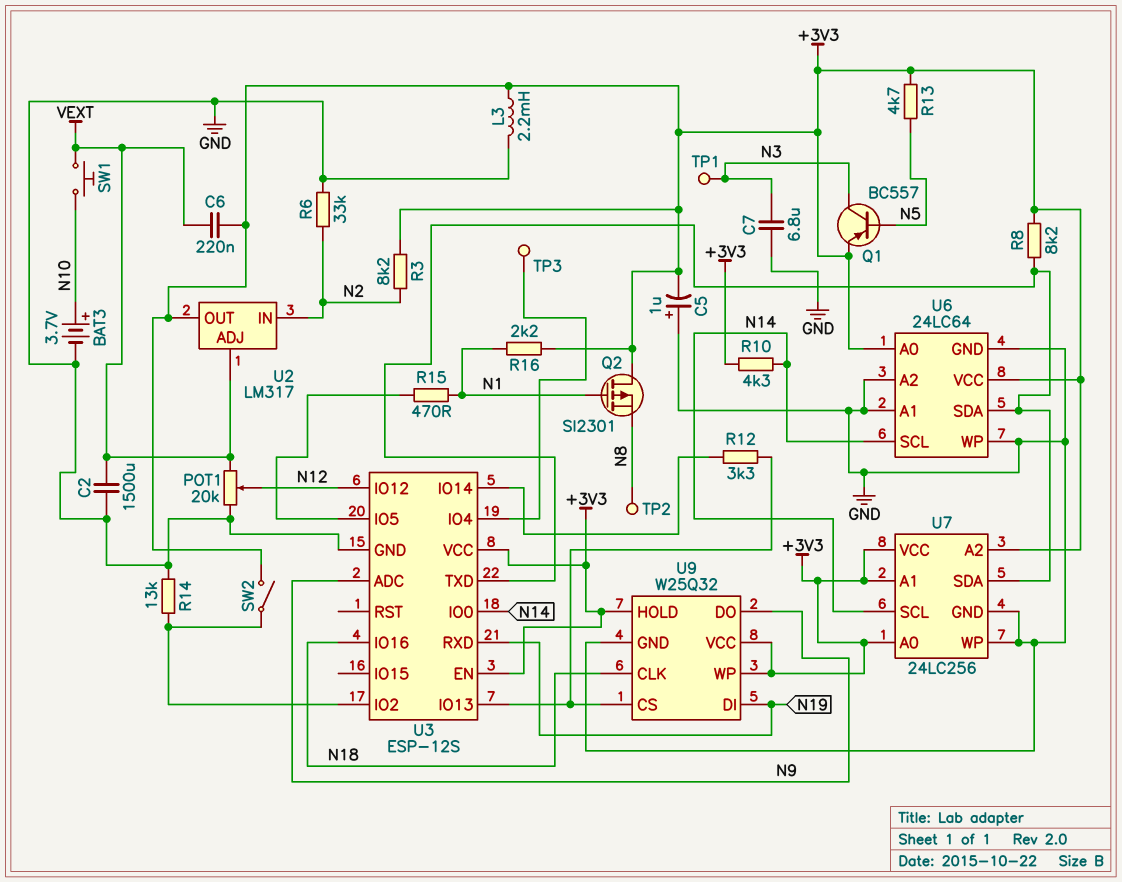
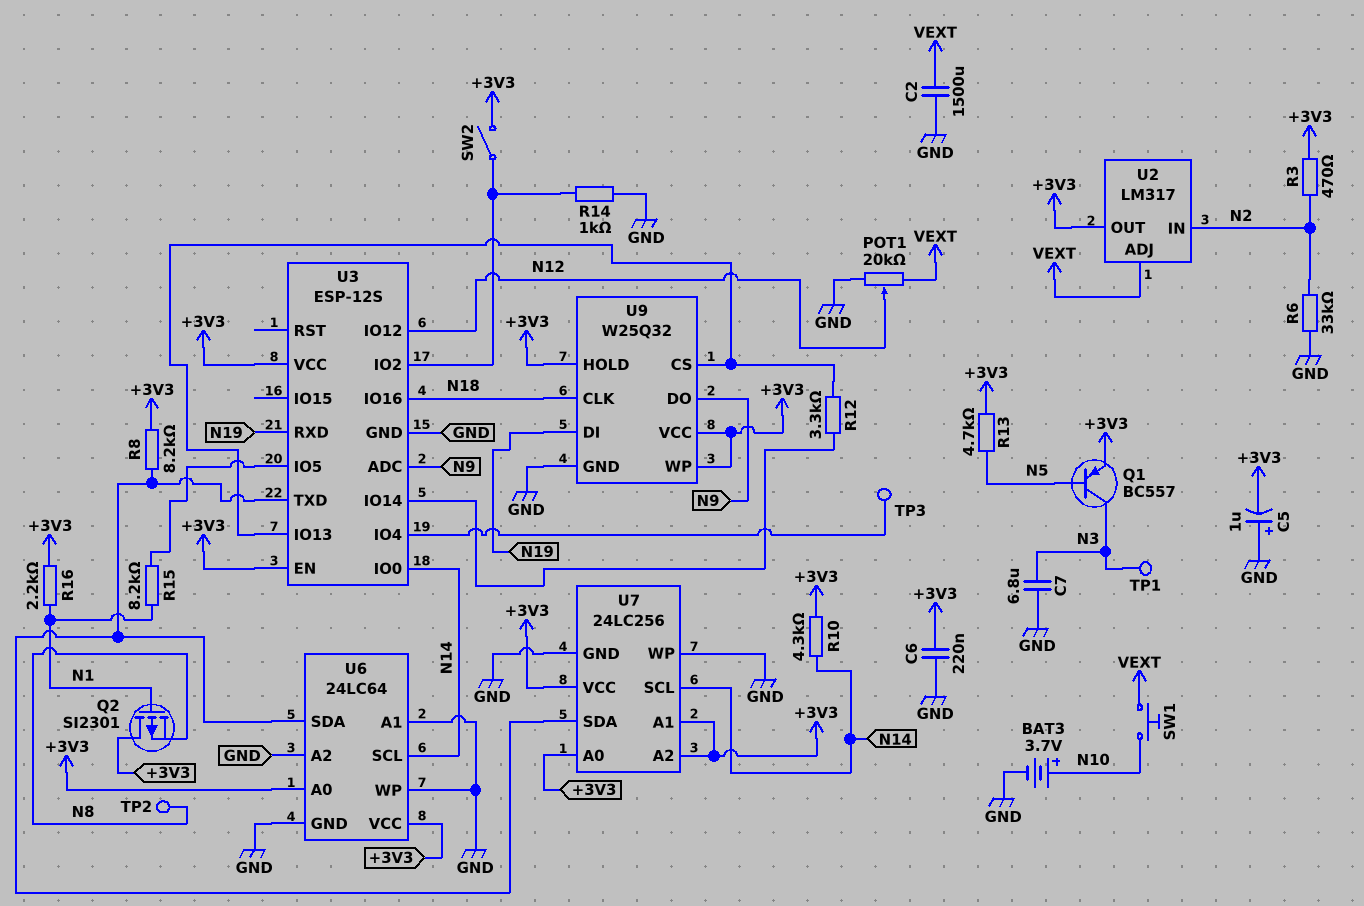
C6: 220nF (+3V3, VEXT) -> 220nF (+3V3, GND)
L3: 2.2mH (+3V3, GND) -> none
R3: 8.2k (+3V3, N2) -> 470 (+3V3, N2)
R14: 13k (GND, U3/IO2) -> 1k (GND, U3/IO2)
R15: 470 (N1, U3/IO5) -> 8.2k (N1, U3/IO5)

